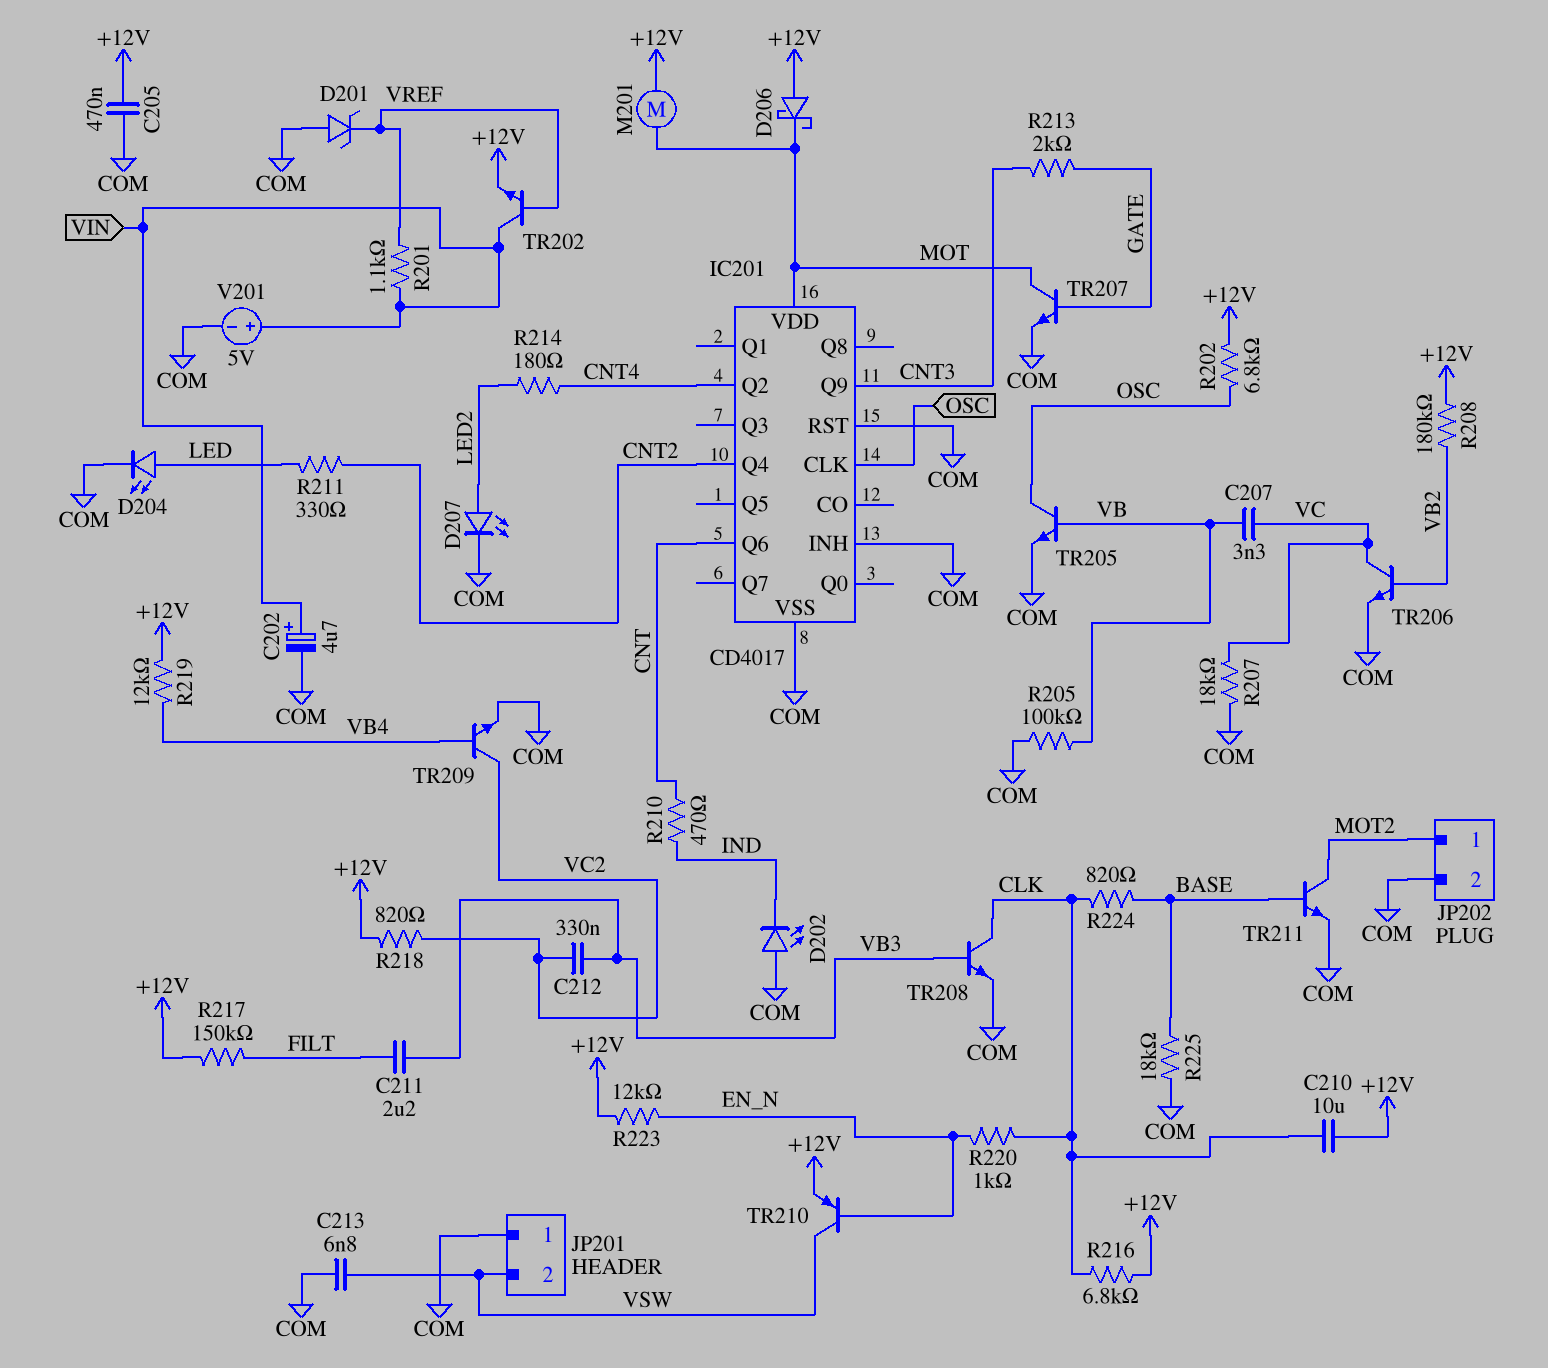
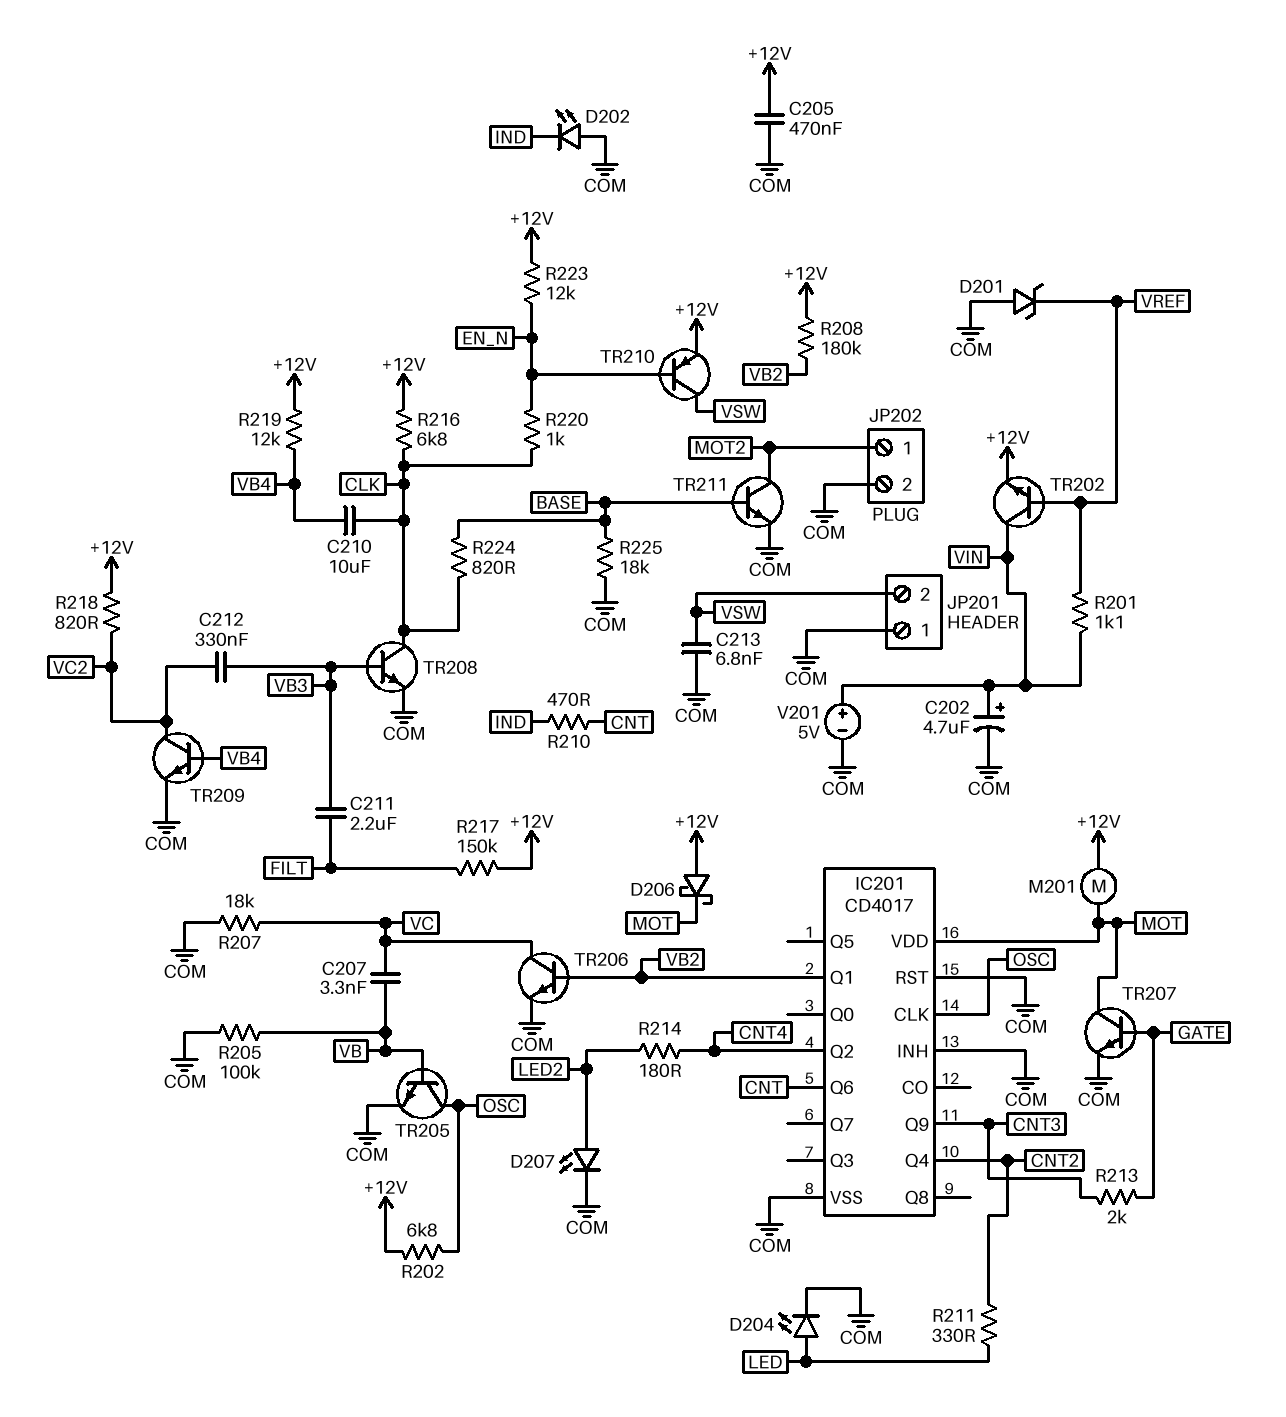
C210: 10uF (+12V, CLK) -> 10uF (CLK, VB4)
IC201 pin Q1: none -> VB2

